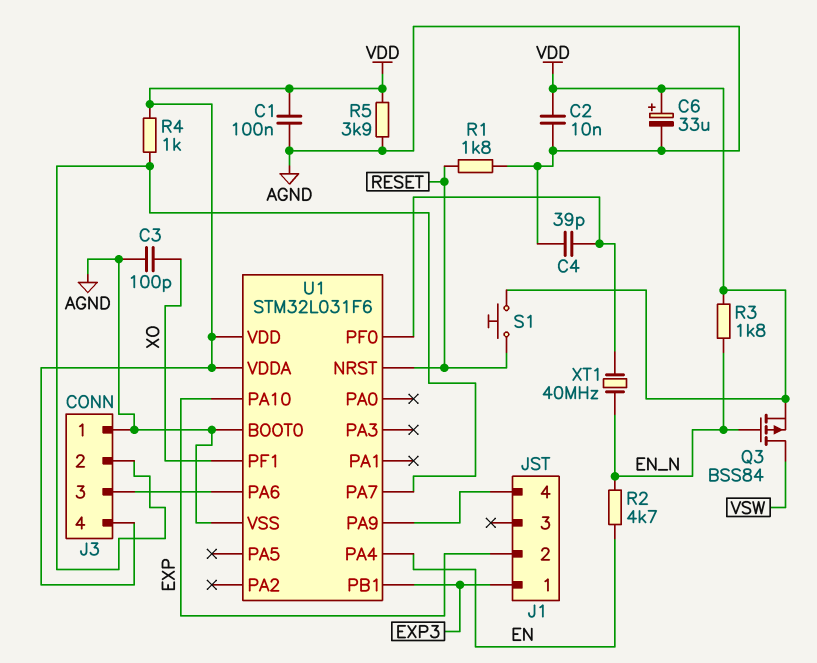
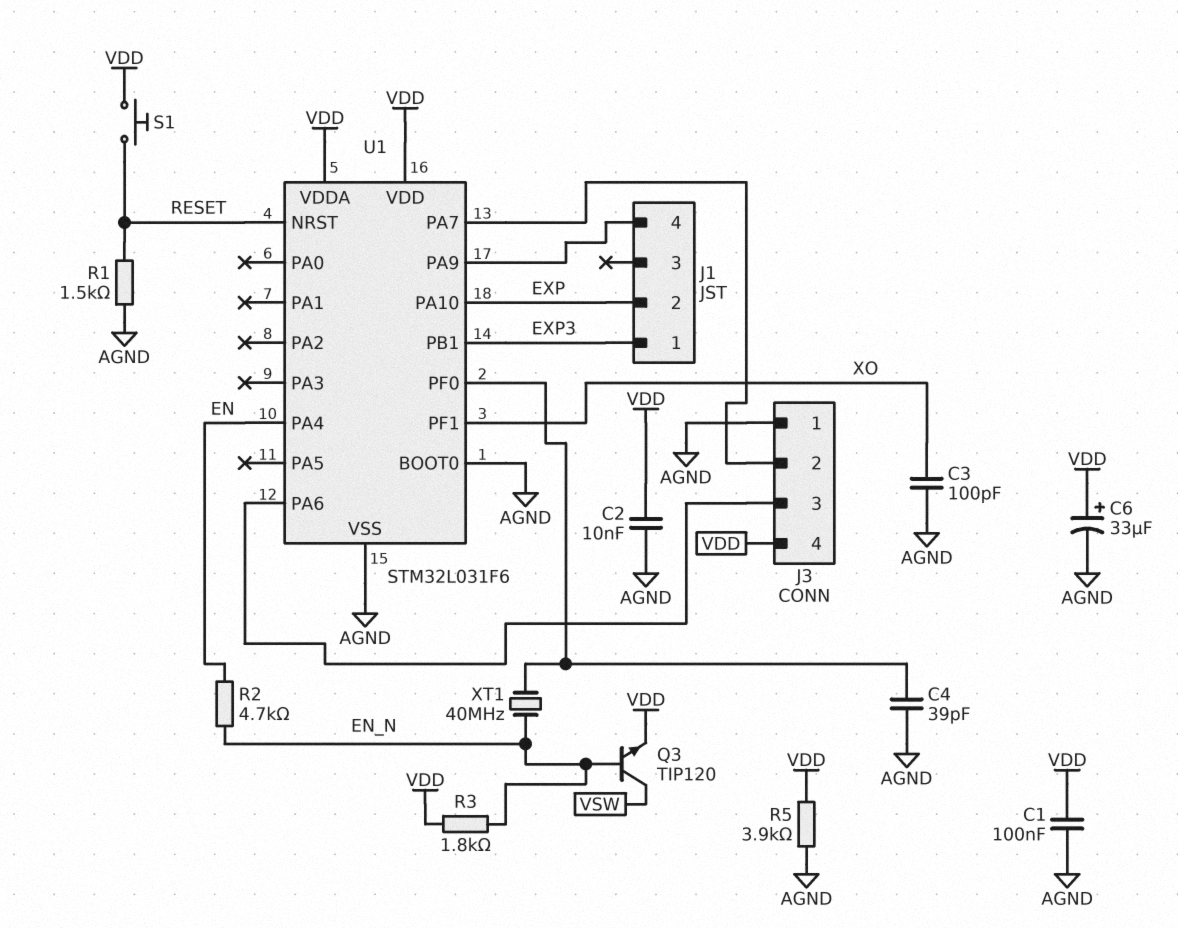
Q3: PMOS BSS84 (G EN_N, D VSW, S VDD) -> NPN TIP120 (B EN_N, C VSW, E VDD)
R1: 1.8k (AGND, RESET) -> 1.5k (AGND, RESET)
R4: 1k (J3/2, VDD) -> none

